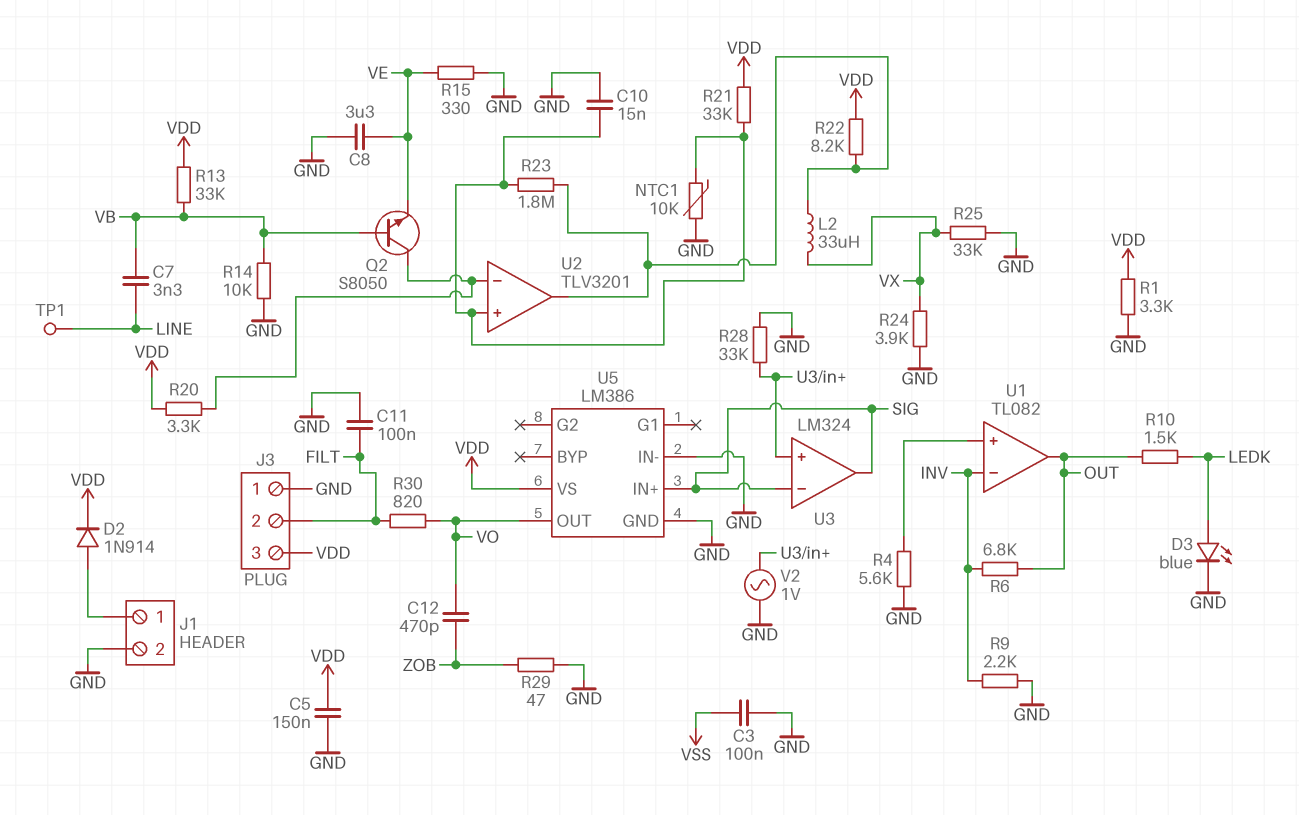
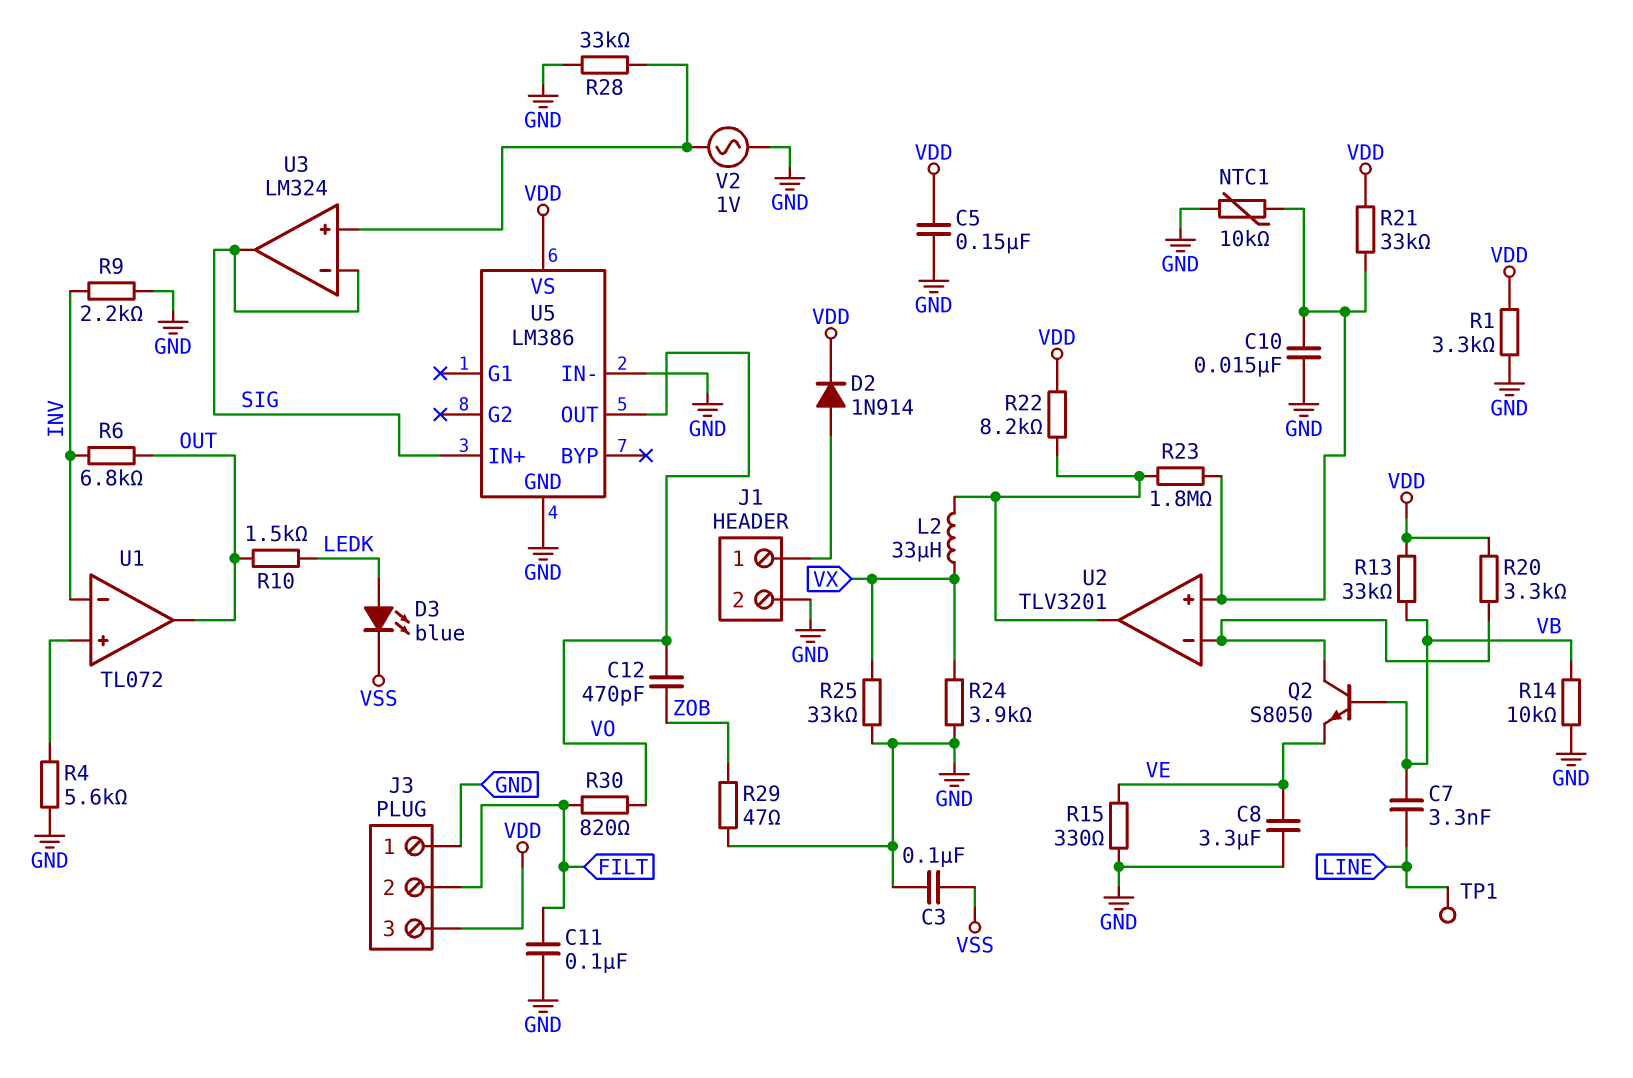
D3: LED blue (A LEDK, K GND) -> LED blue (A LEDK, K VSS)
U1: TL082 -> TL072

